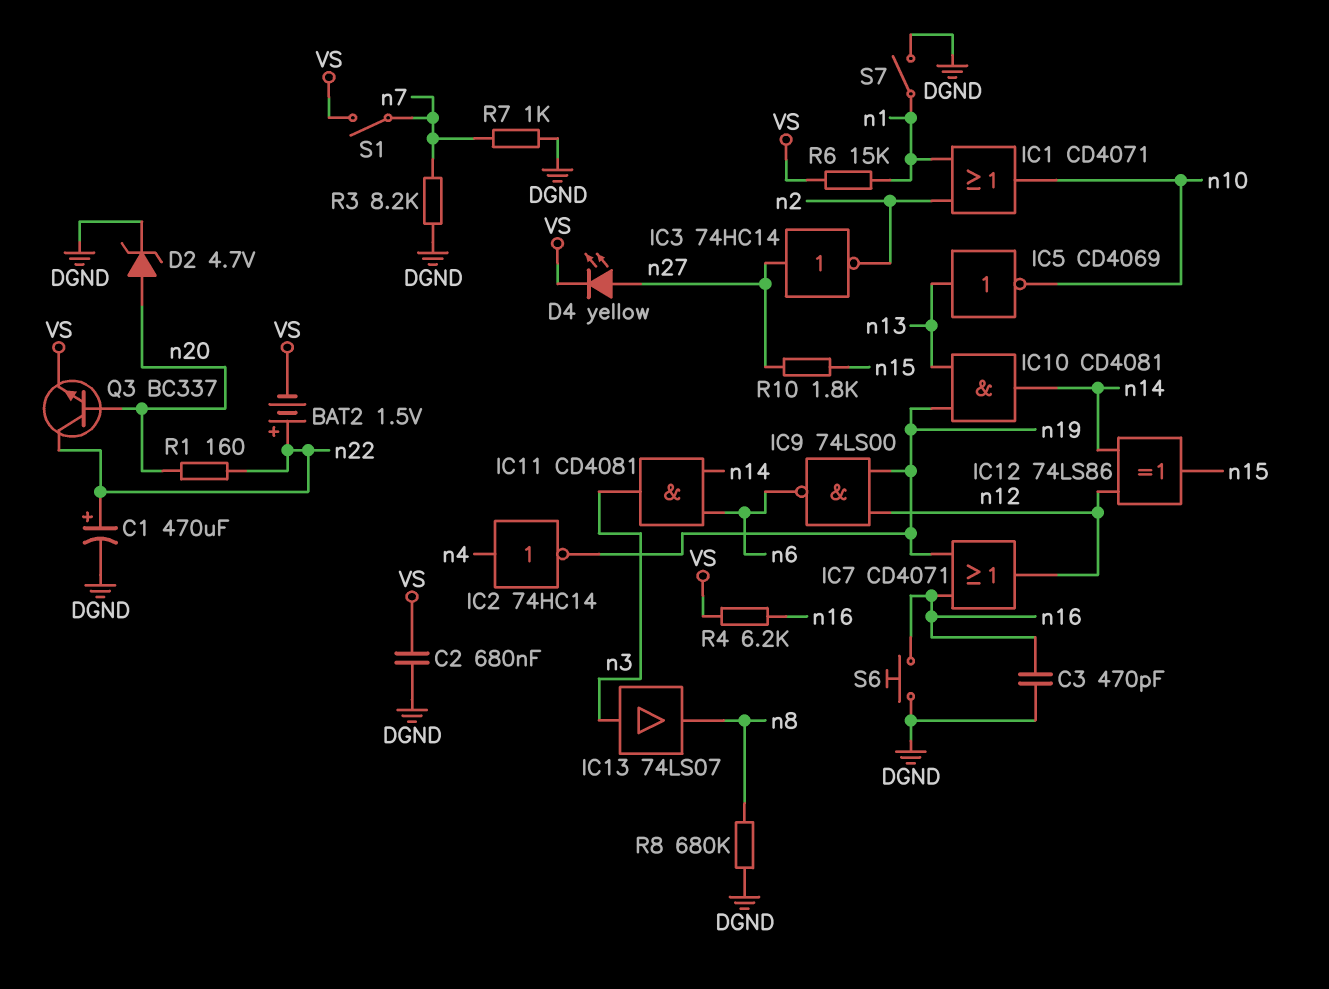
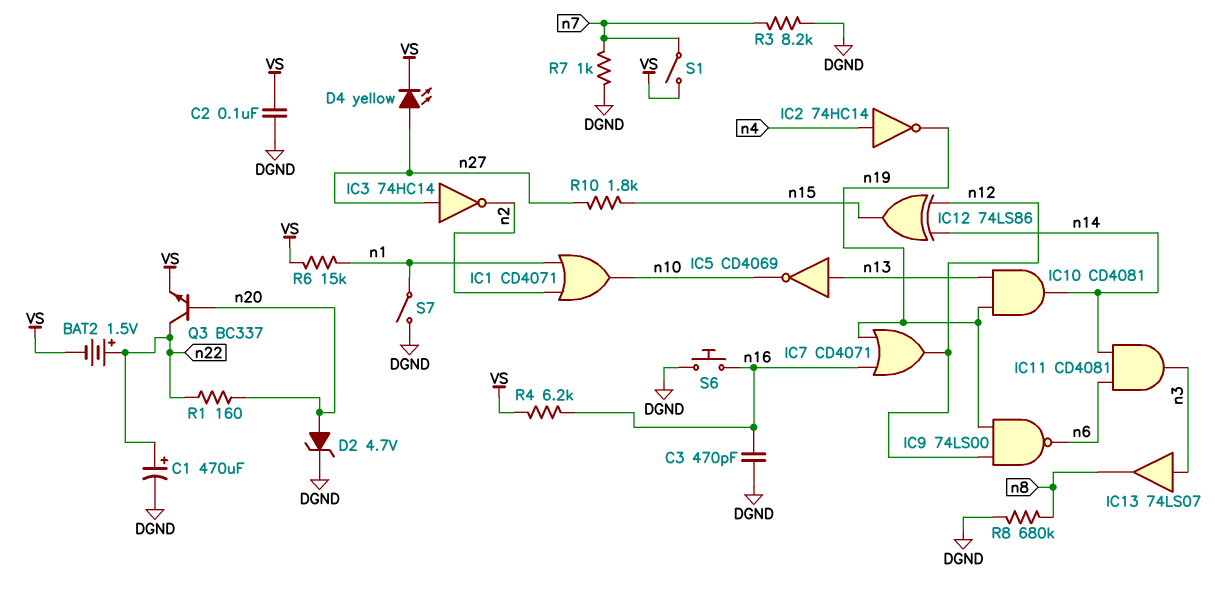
C2: 680nF (DGND, VS) -> 100nF (DGND, VS)

